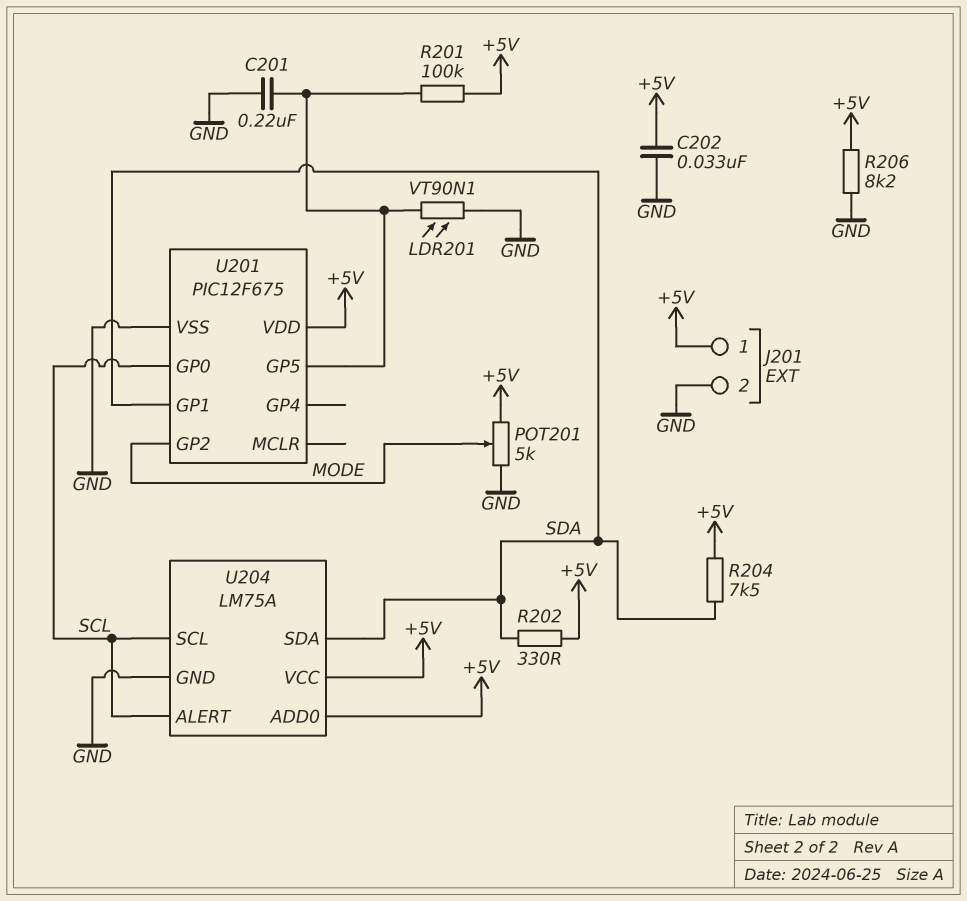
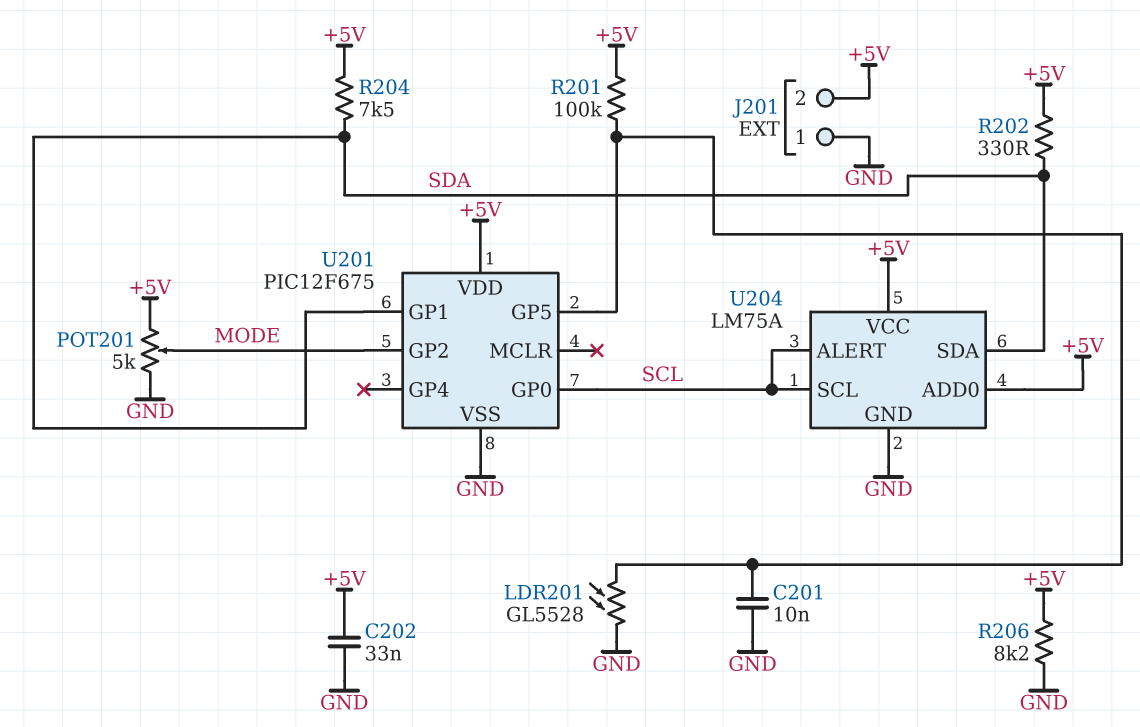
C201: 220nF (GND, U201/GP5) -> 10nF (GND, U201/GP5)
J201 pin 1: +5V -> GND
J201 pin 2: GND -> +5V
LDR201: VT90N1 (GND, U201/GP5) -> GL5528 (GND, U201/GP5)

